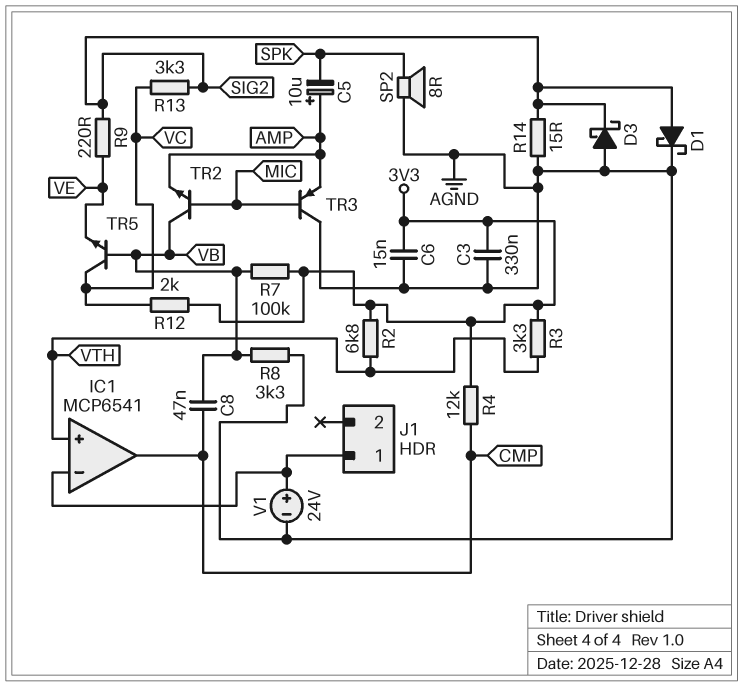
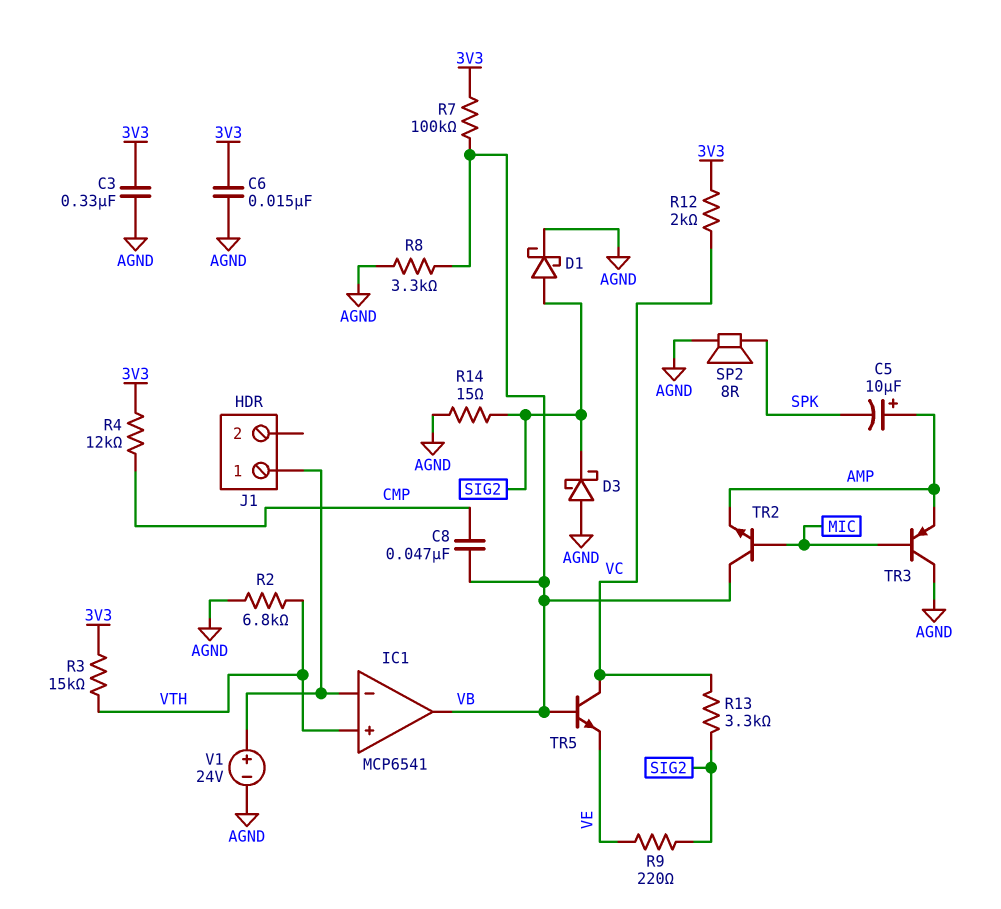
IC1 pin out: CMP -> VB
R2: 6.8k (3V3, VTH) -> 6.8k (AGND, VTH)
R3: 3.3k (3V3, VTH) -> 15k (3V3, VTH)

